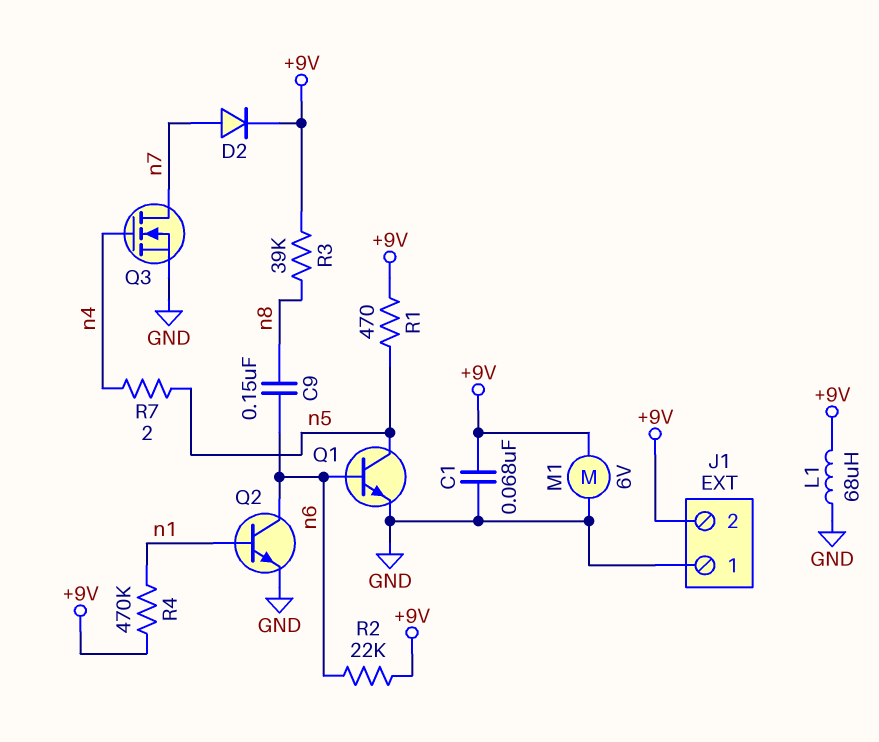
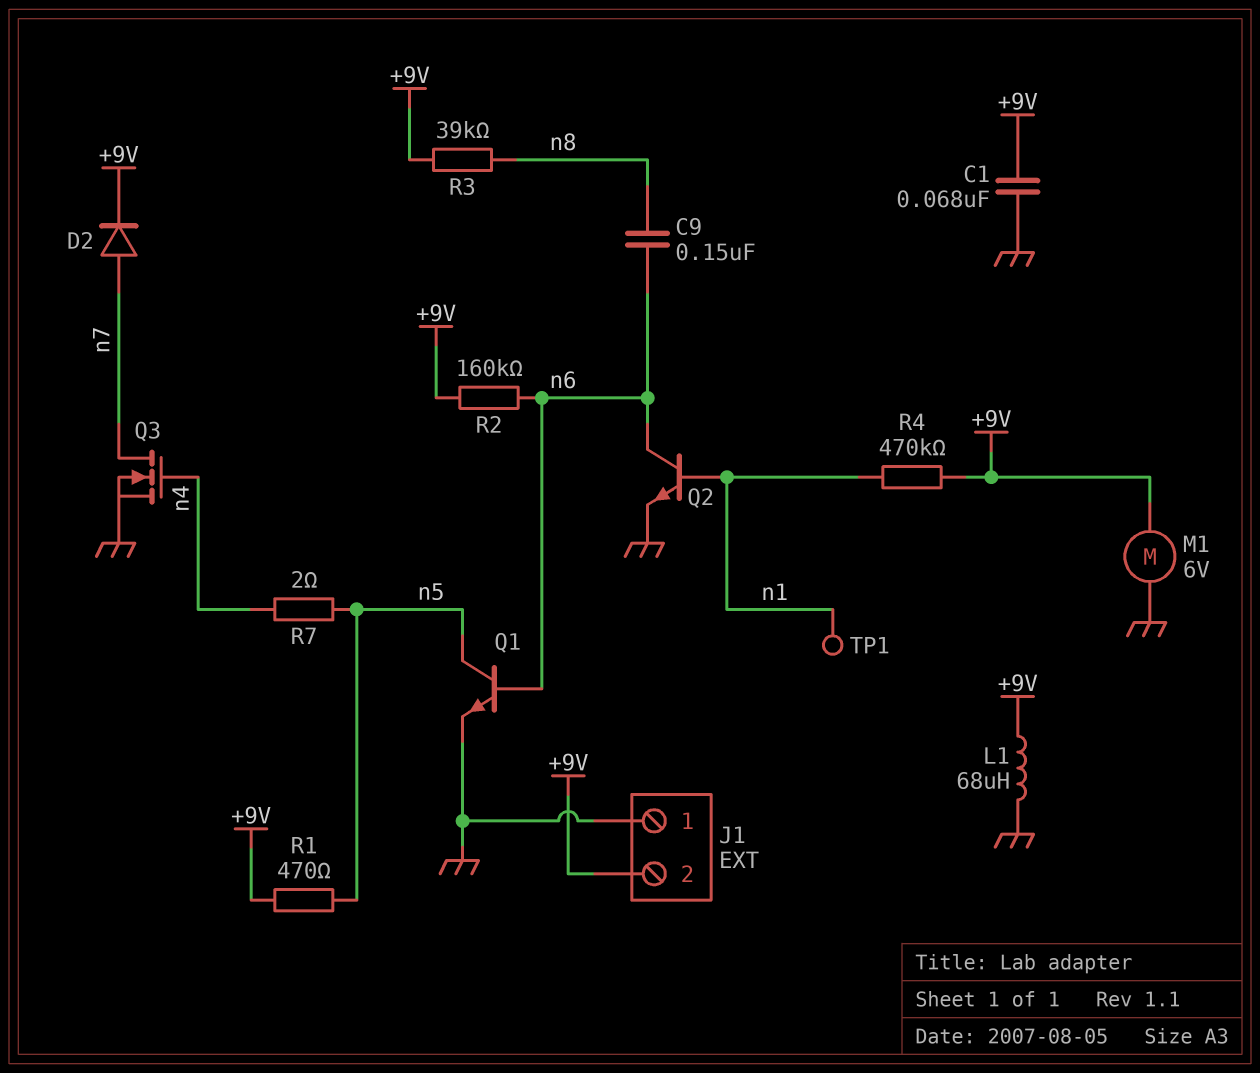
R2: 22k (+9V, n6) -> 160k (+9V, n6)
TP1: none -> test point (n1)

